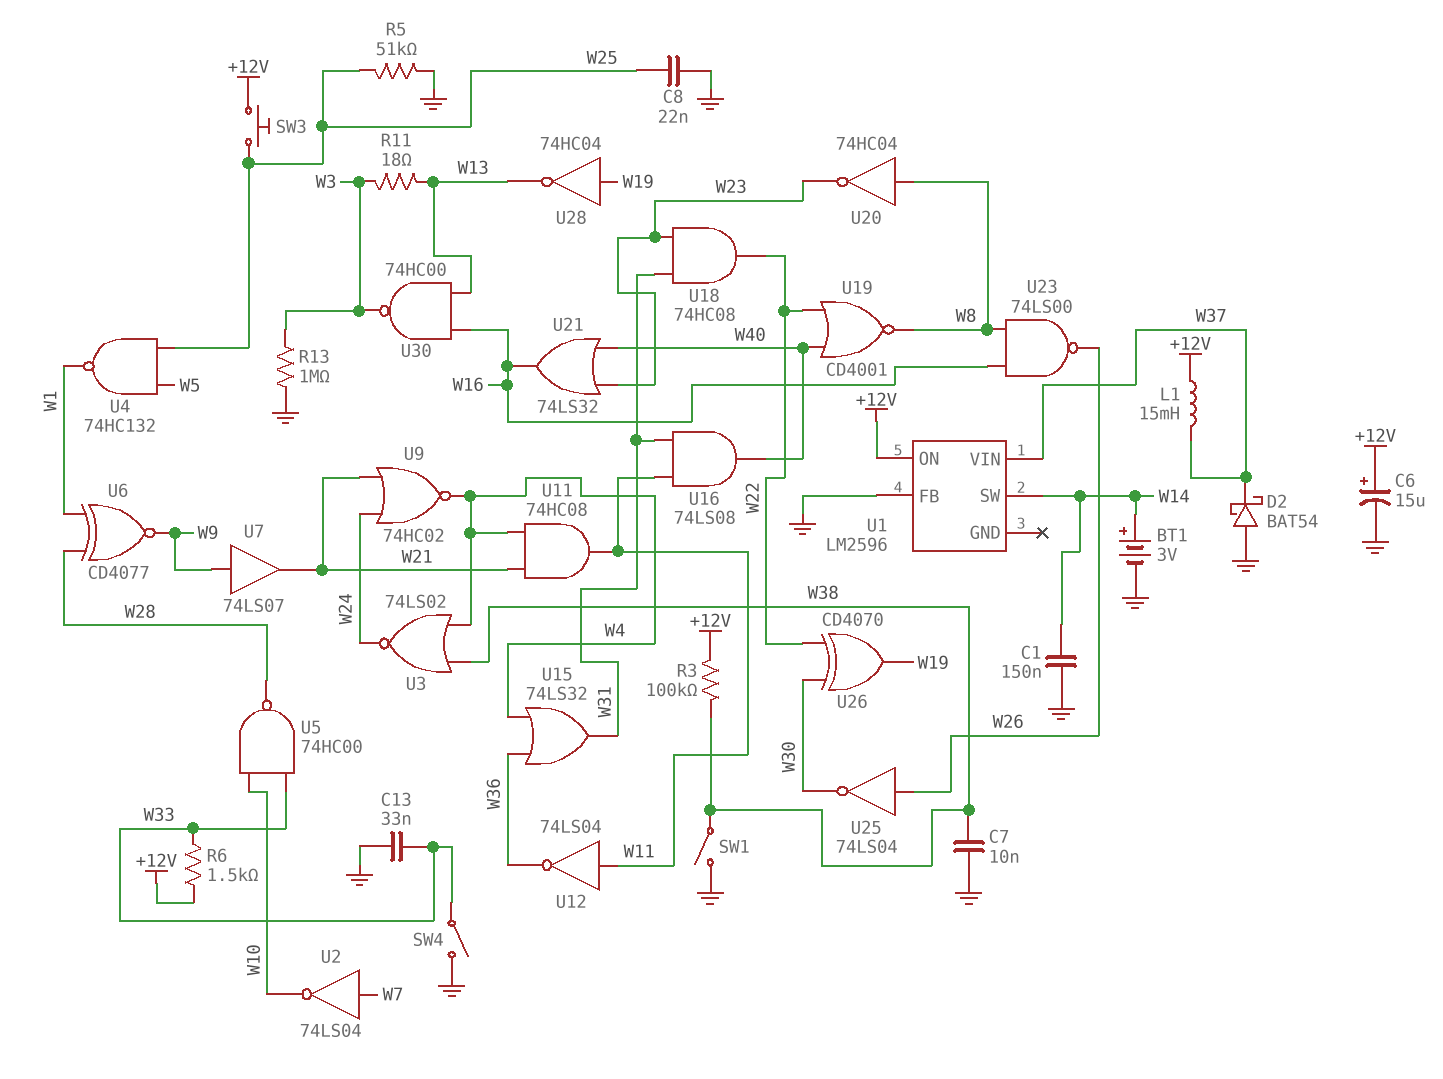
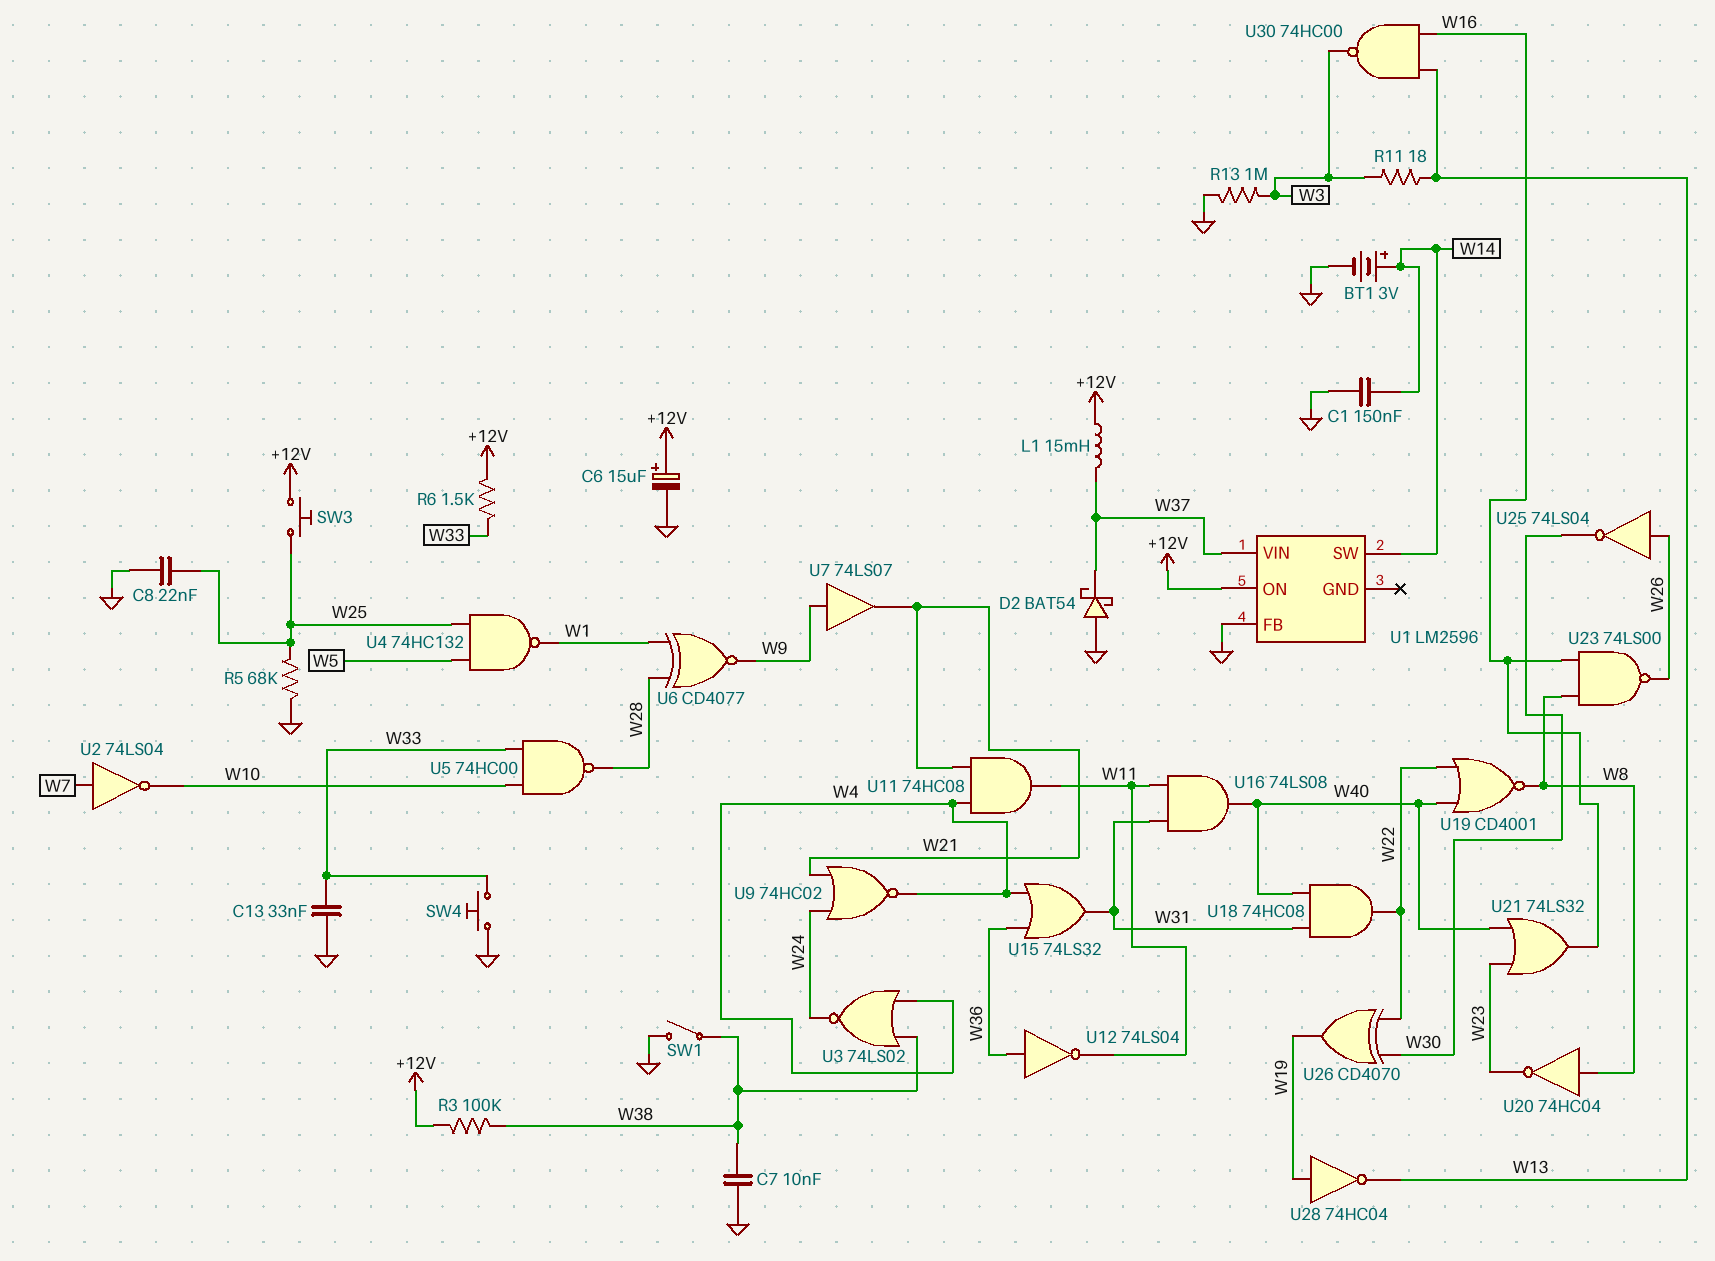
R5: 51k (GND, W25) -> 68k (GND, W25)
SW4: switch (GND, W33) -> button (GND, W33)
U12: NOT 74LS04 (in W11, out W36) -> NOT 74LS04 (in W36, out W11)
U18: AND 74HC08 (in W23, in W31, out W22) -> AND 74HC08 (in W31, in W40, out W22)

